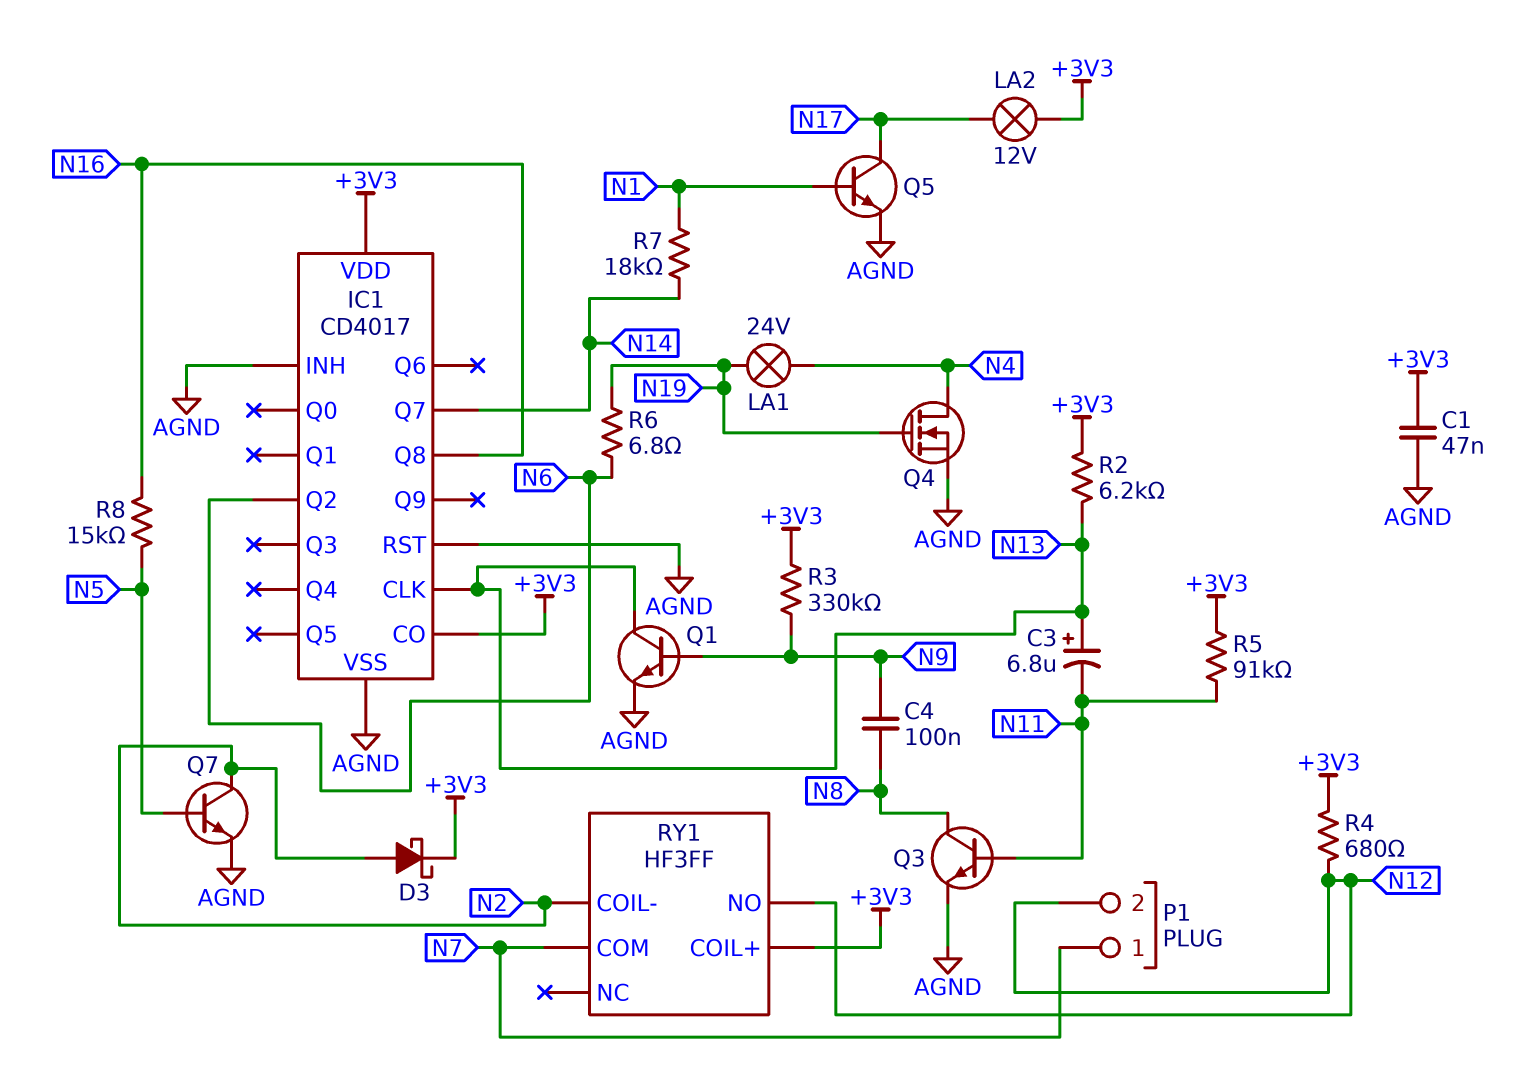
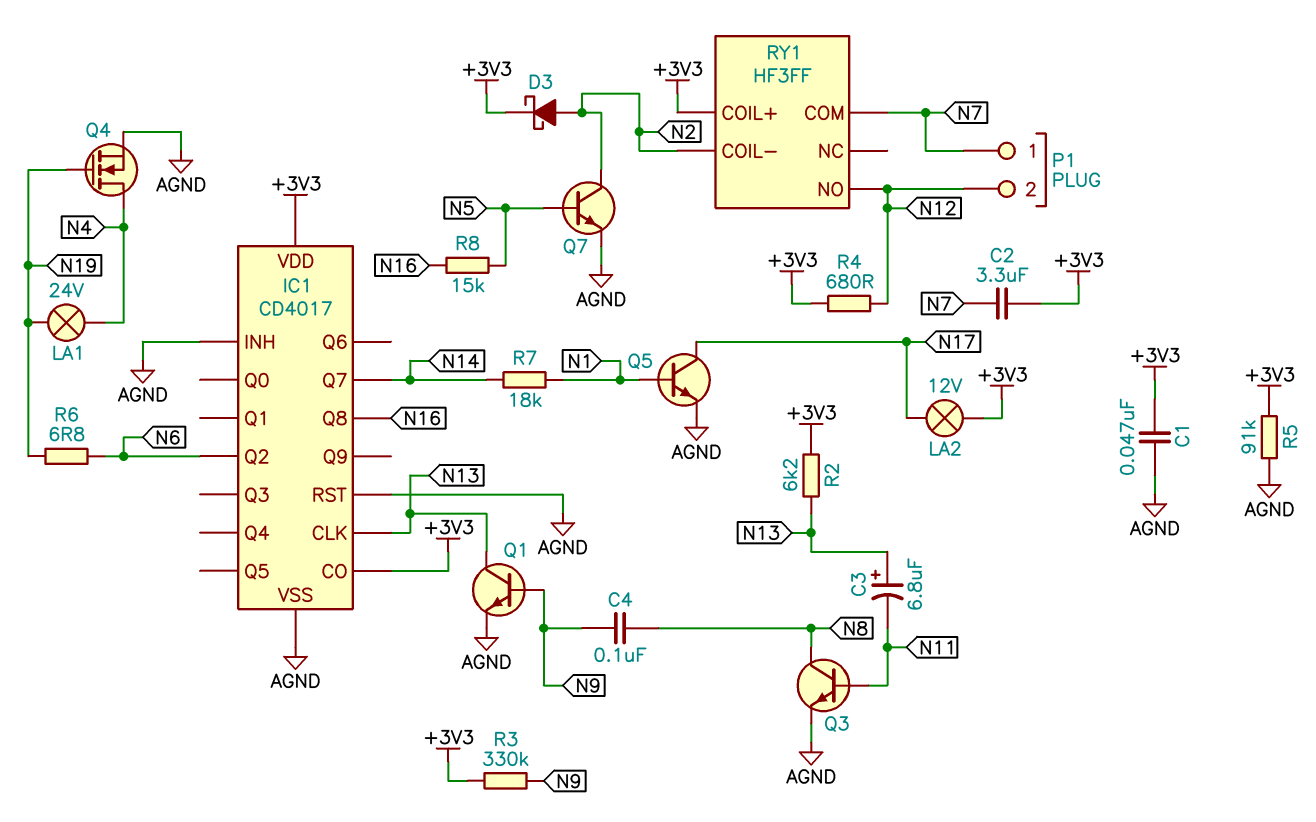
C2: none -> 3.3uF (+3V3, N7)
R5: 91k (+3V3, N11) -> 91k (+3V3, AGND)

